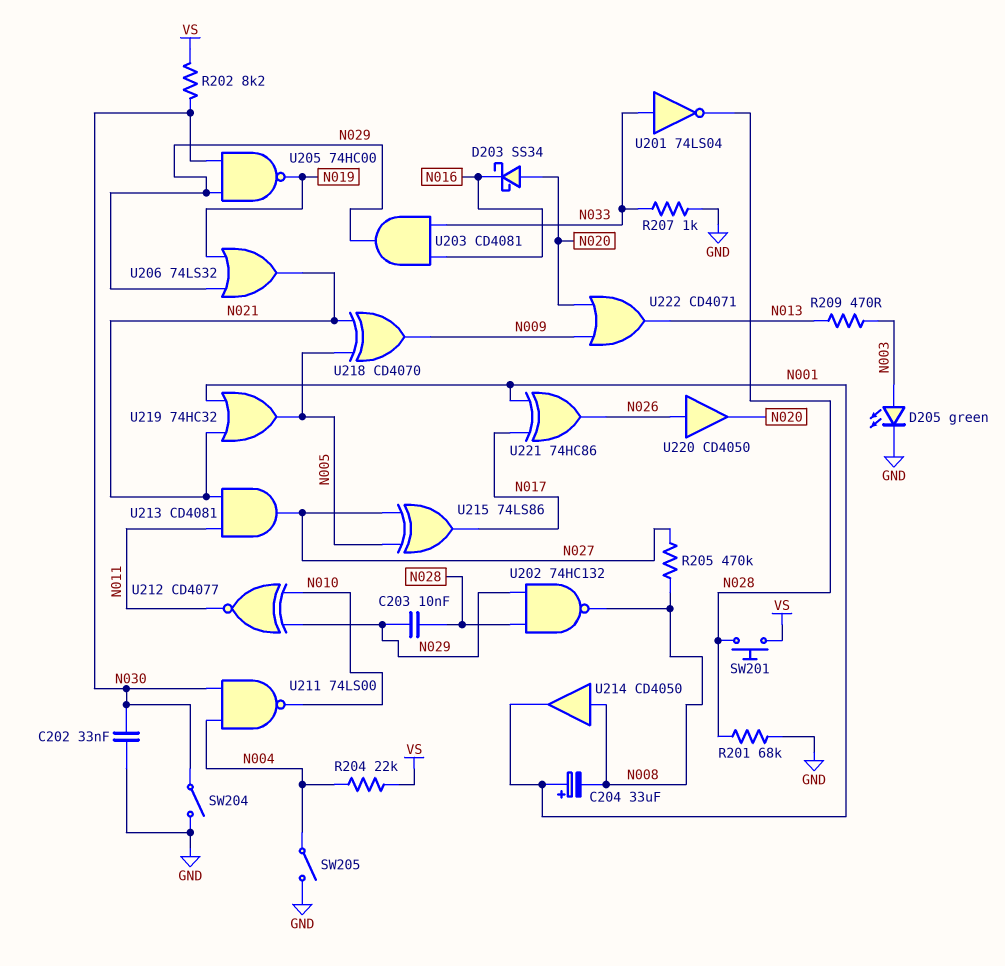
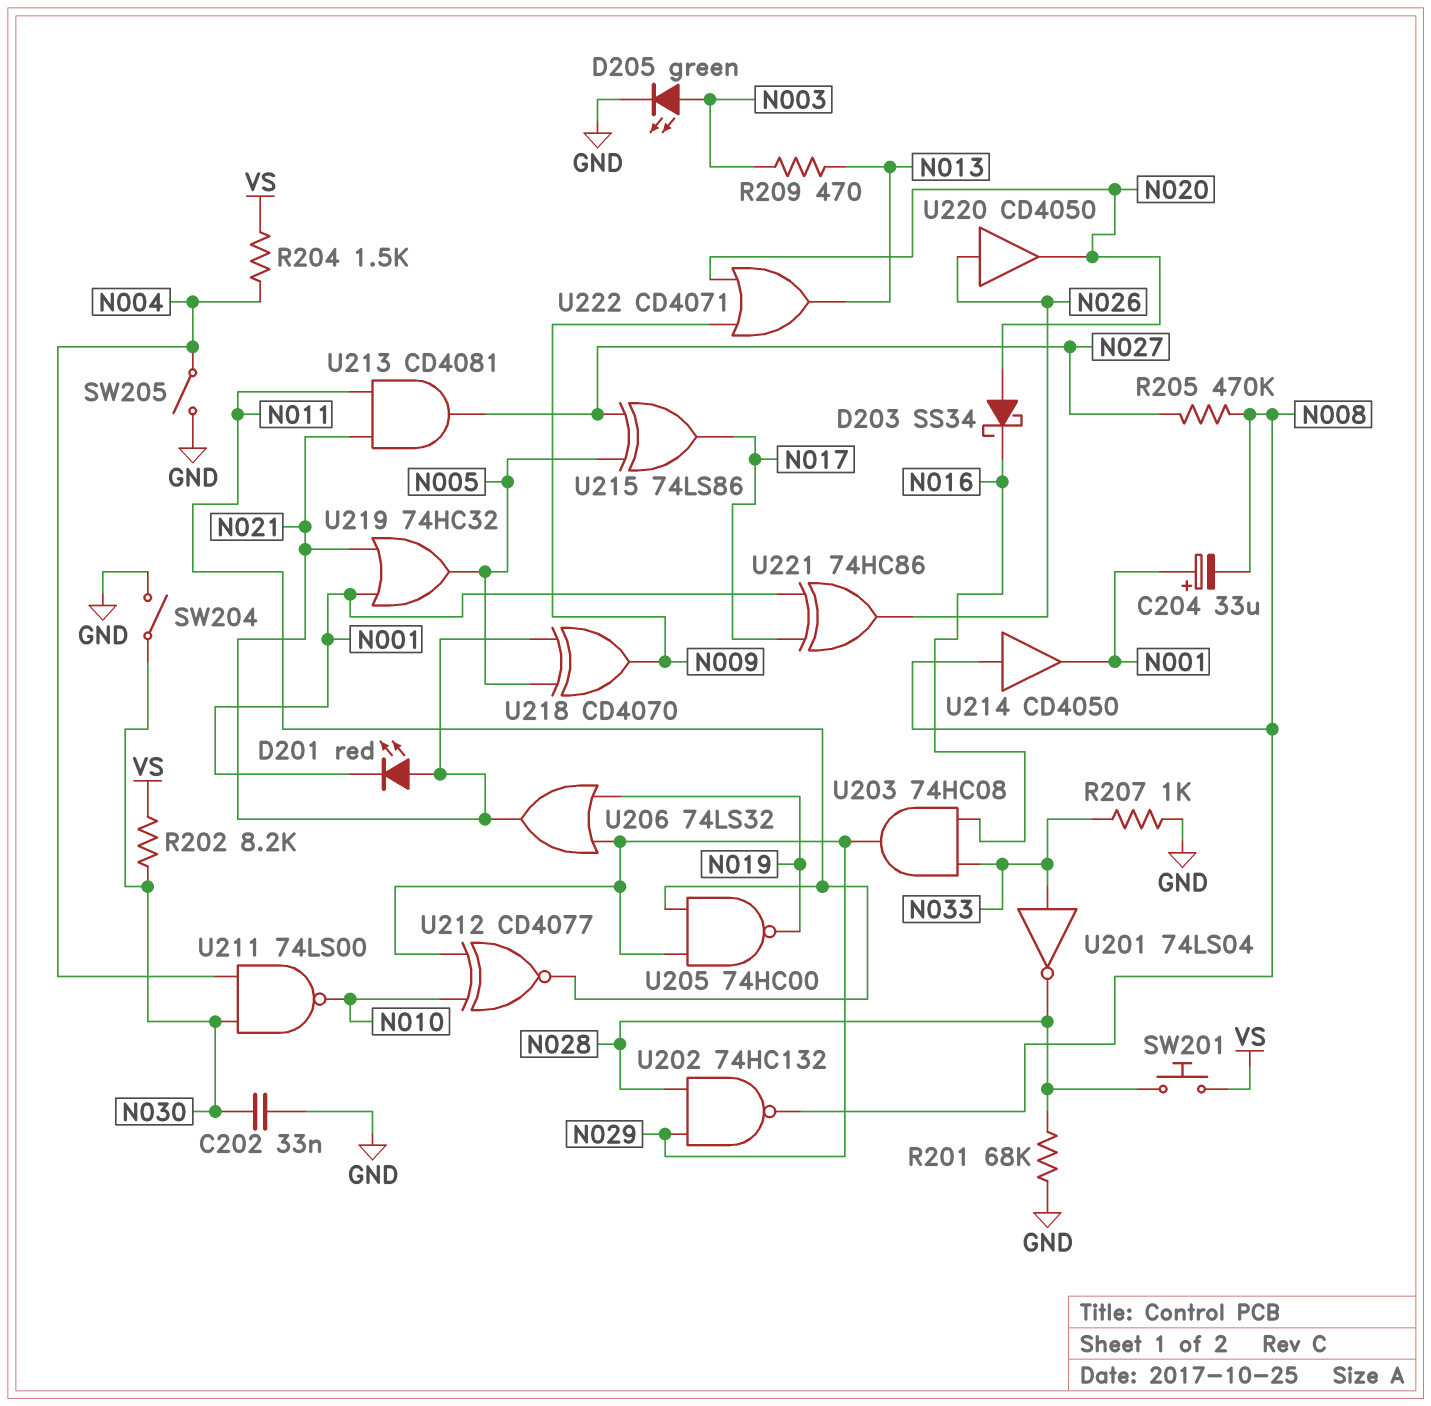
C203: 10nF (N028, N029) -> none
D201: none -> LED red (A N021, K N001)
R204: 22k (N004, VS) -> 1.5k (N004, VS)
U203: AND CD4081 (in N016, in N033, out N029) -> AND 74HC08 (in N016, in N033, out N029)
U205: NAND 74HC00 (in N029, in N030, out N019) -> NAND 74HC00 (in N011, in N029, out N019)

